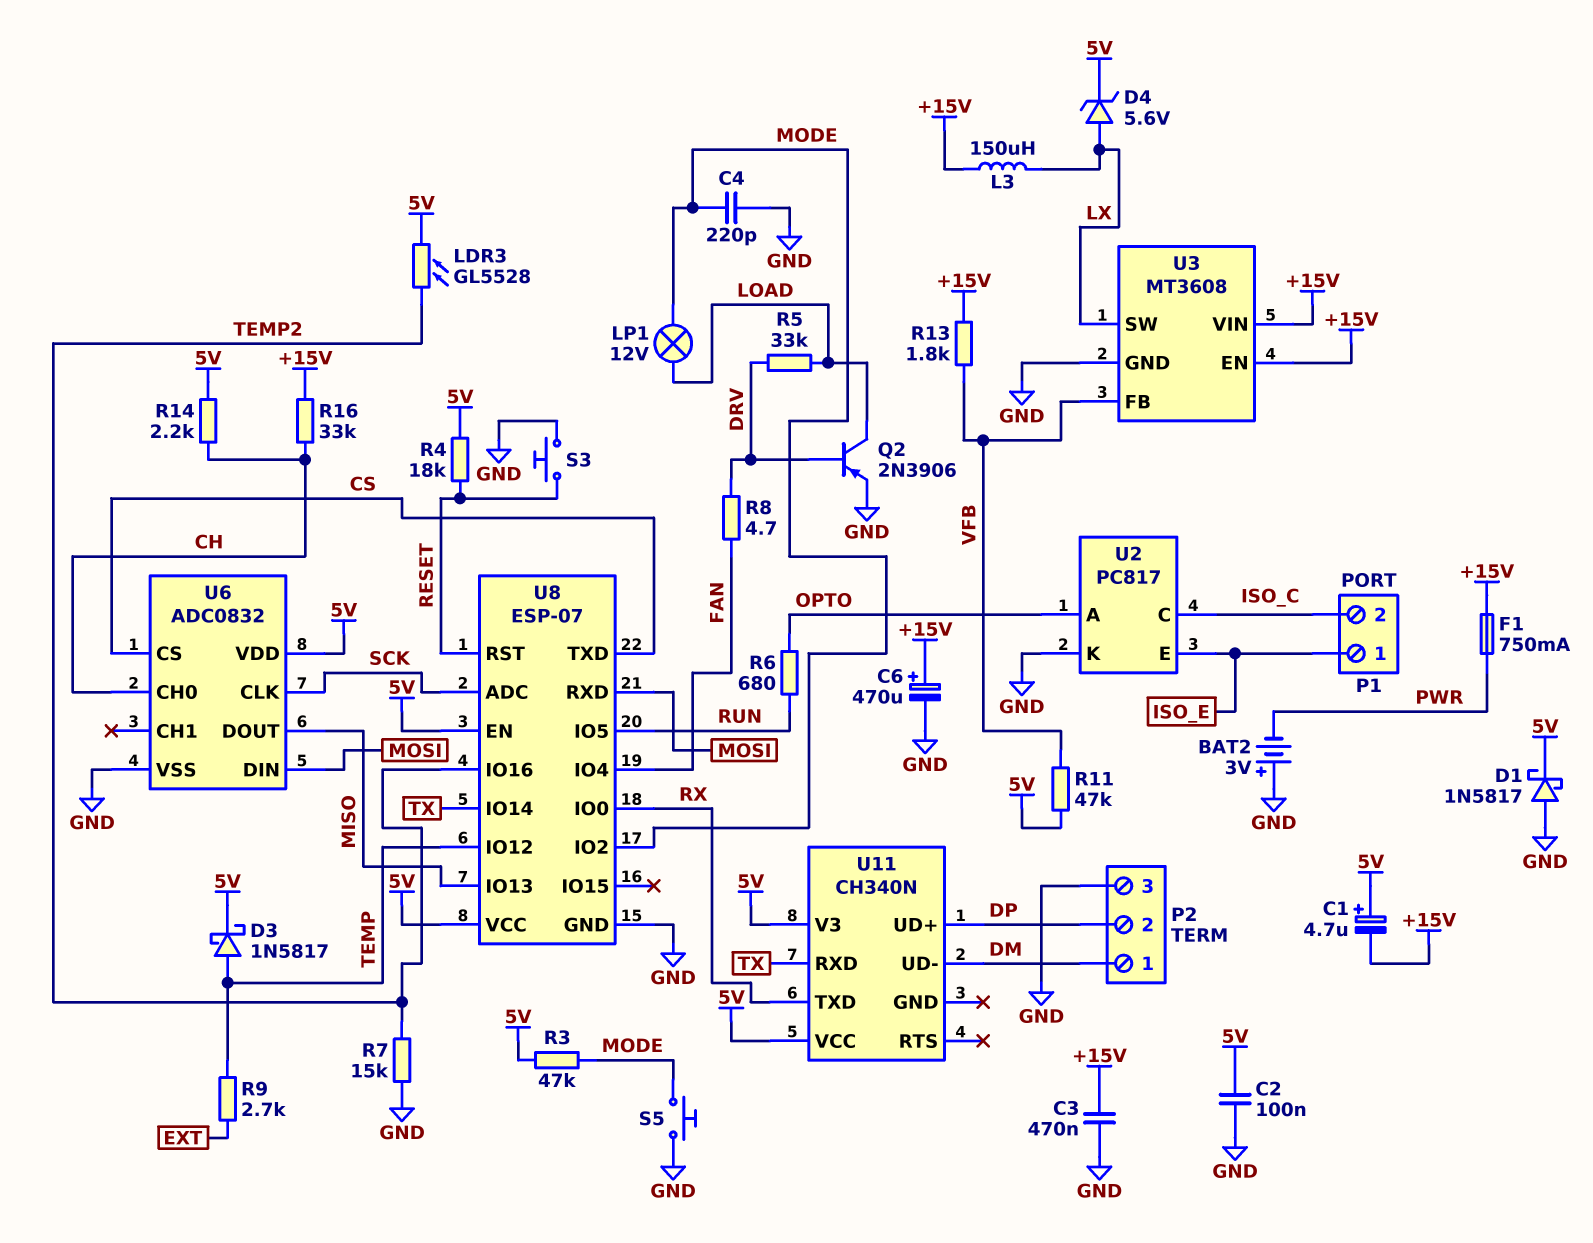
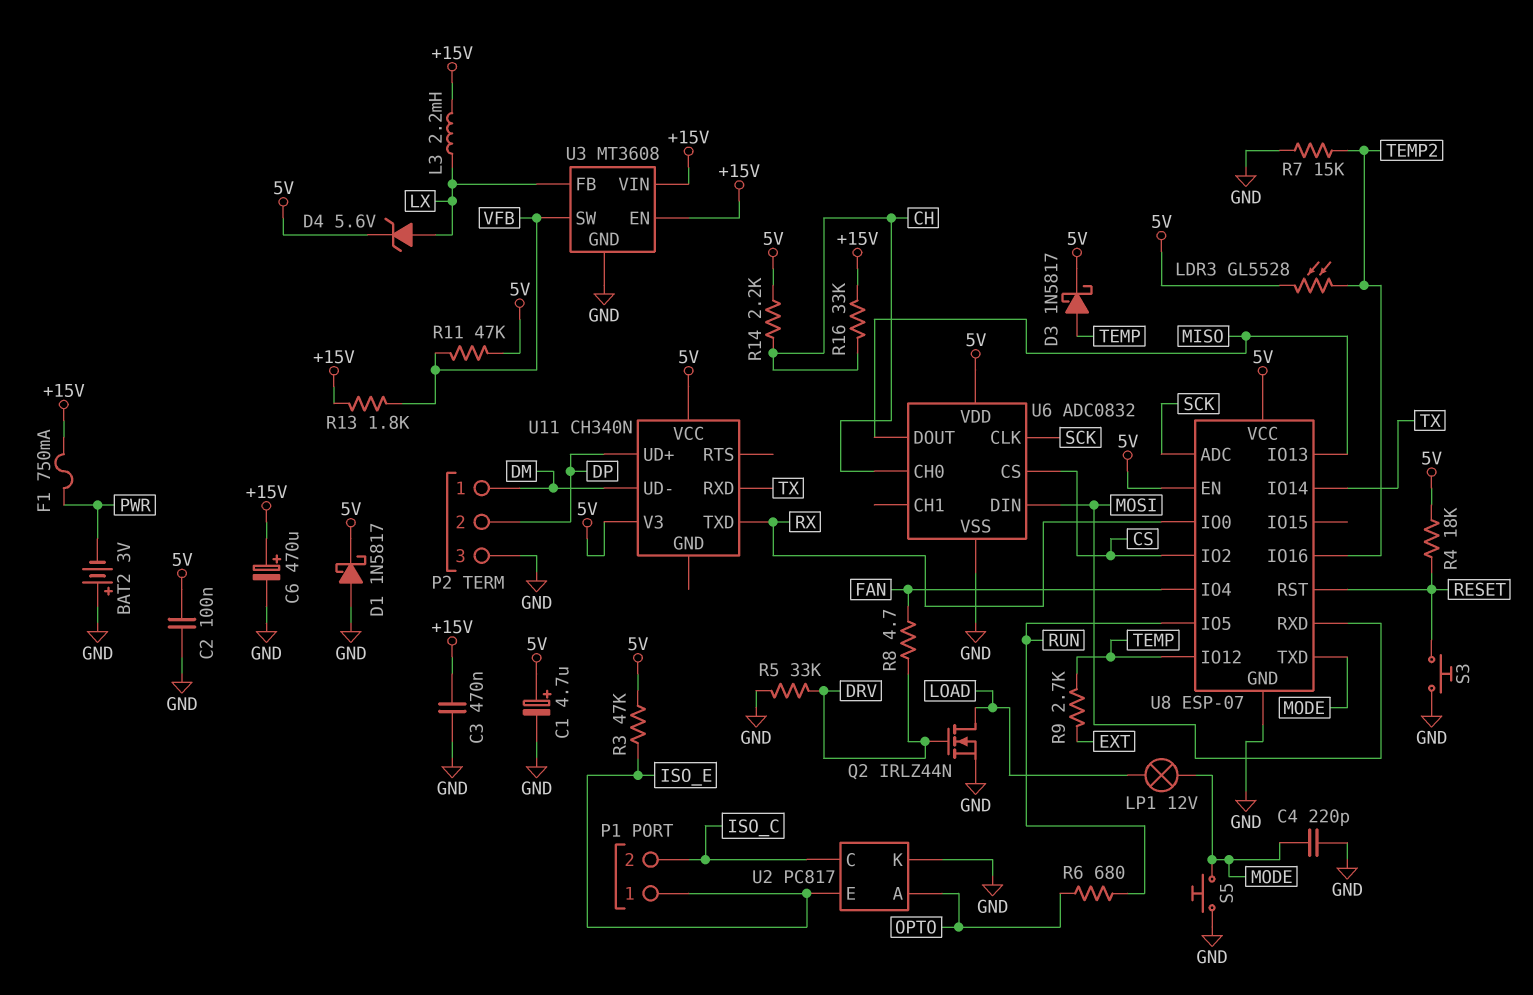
C1: 4.7uF (plus 5V, minus +15V) -> 4.7uF (plus 5V, minus GND)
L3: 150uH (+15V, LX) -> 2.2mH (+15V, LX)
Q2: PNP 2N3906 (B DRV, C LOAD, E GND) -> NMOS IRLZ44N (G DRV, D LOAD, S GND)
R3: 47k (5V, MODE) -> 47k (5V, ISO_E)
R5: 33k (DRV, LOAD) -> 33k (DRV, GND)
U3 pin FB: VFB -> LX
U3 pin SW: LX -> VFB
U8 pin IO2: MODE -> CS
U8 pin TXD: CS -> MODE

